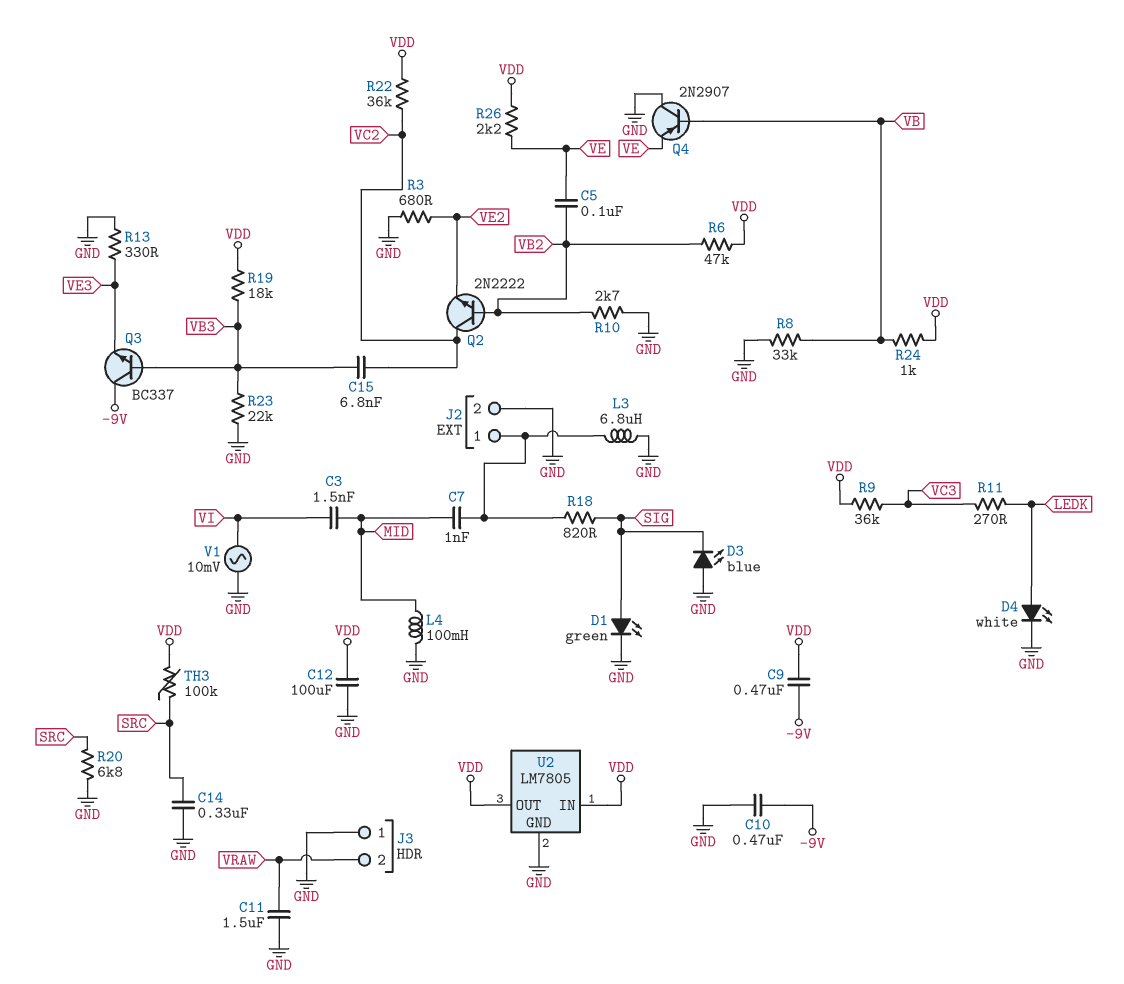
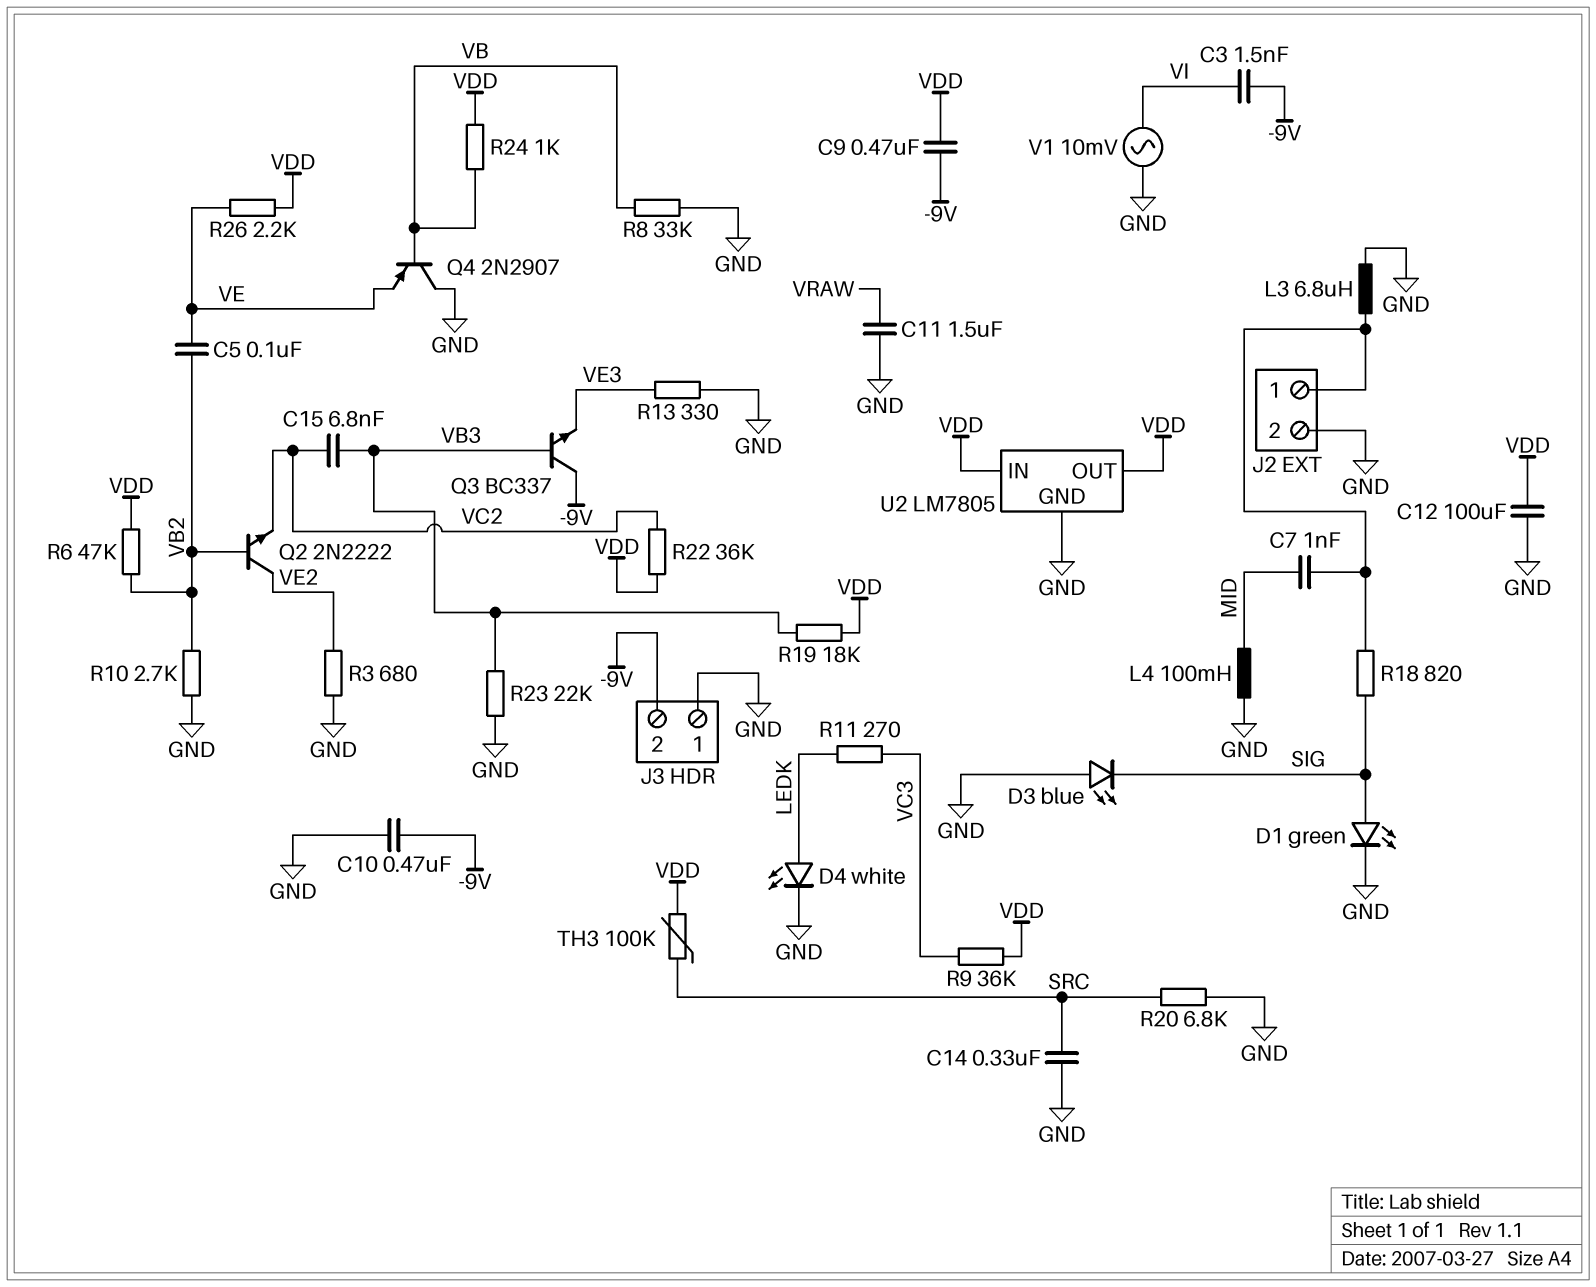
C3: 1.5nF (MID, VI) -> 1.5nF (-9V, VI)
J3 pin 2: VRAW -> -9V
Q2: NPN 2N2222 (B VB2, C VC2, E VE2) -> NPN 2N2222 (B VB2, C VE2, E VC2)

